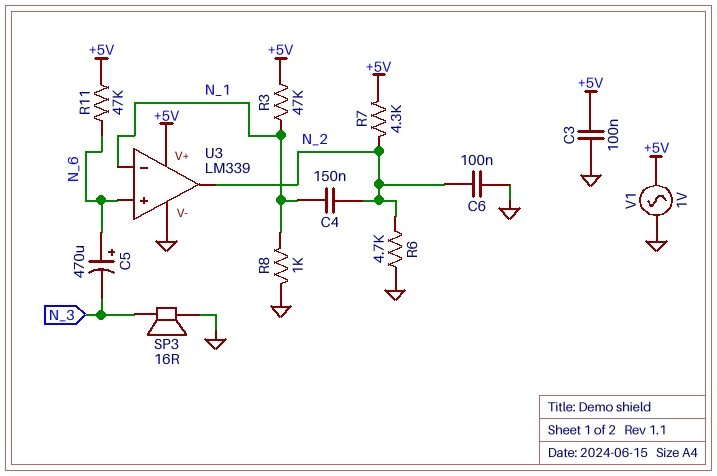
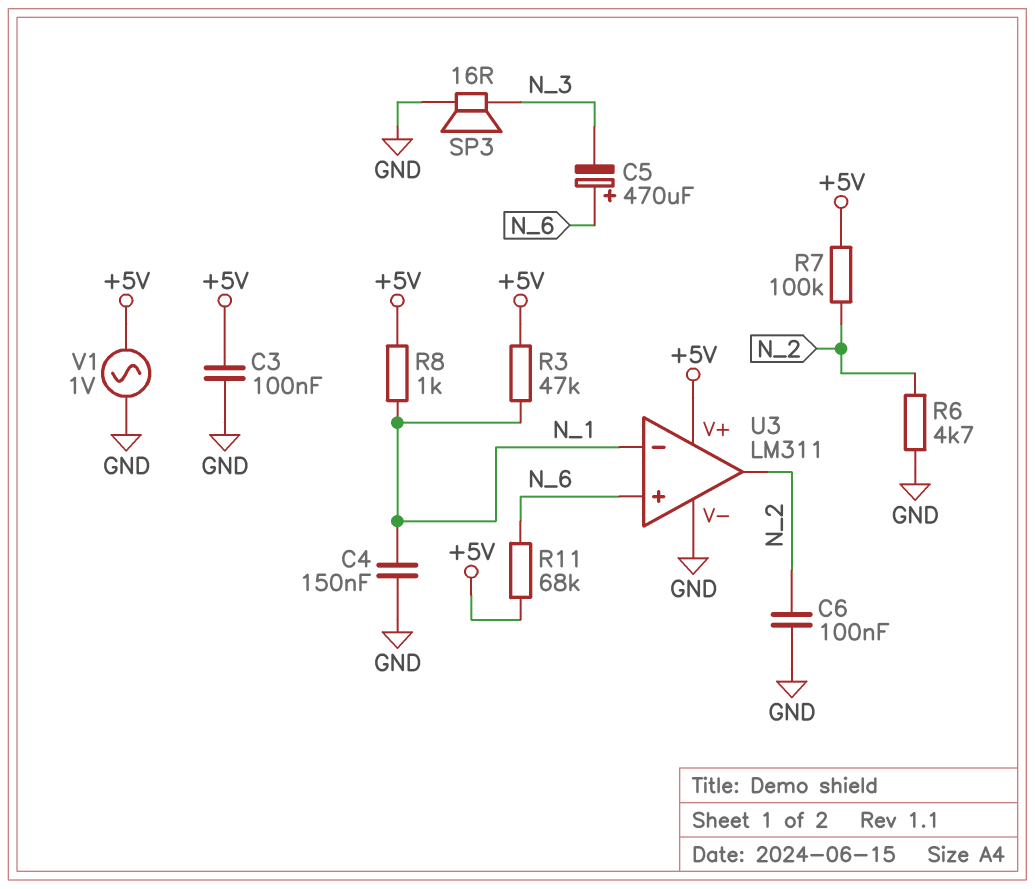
C4: 150nF (N_1, N_2) -> 150nF (GND, N_1)
R7: 4.3k (+5V, N_2) -> 100k (+5V, N_2)
R8: 1k (GND, N_1) -> 1k (+5V, N_1)
R11: 47k (+5V, N_6) -> 68k (+5V, N_6)
U3: LM339 -> LM311

